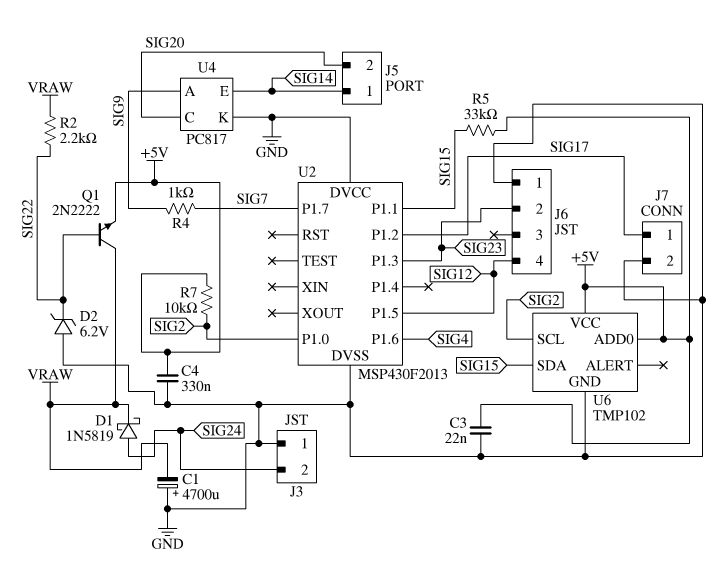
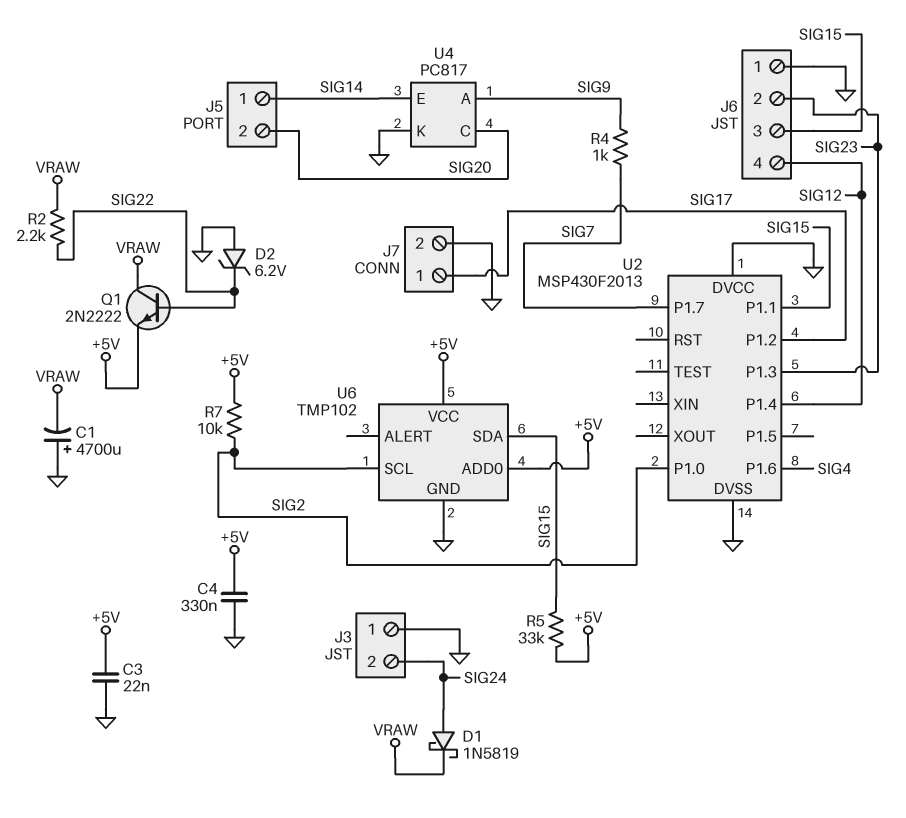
J6 pin 3: none -> SIG15
U2 pin P1.4: none -> SIG12
U2 pin P1.5: SIG12 -> none

